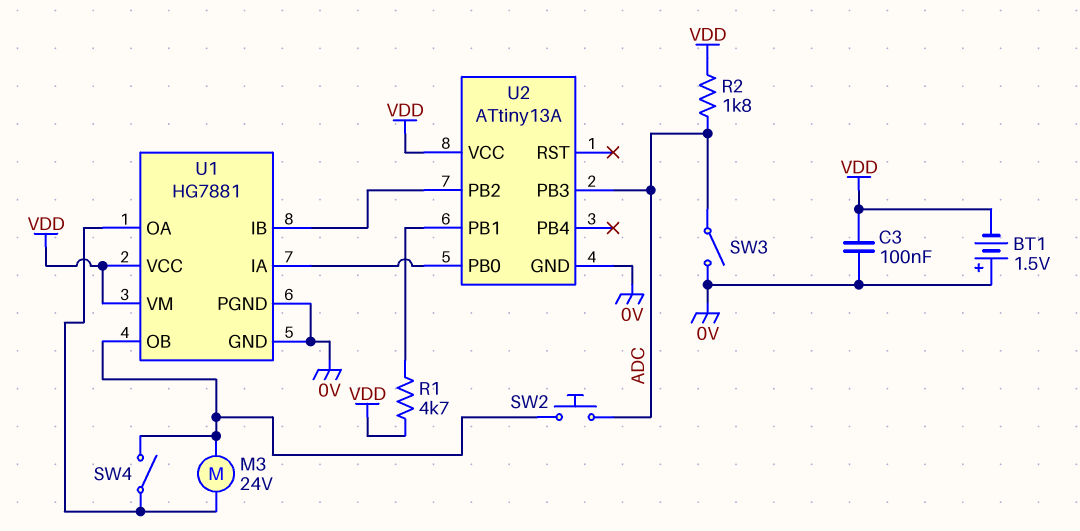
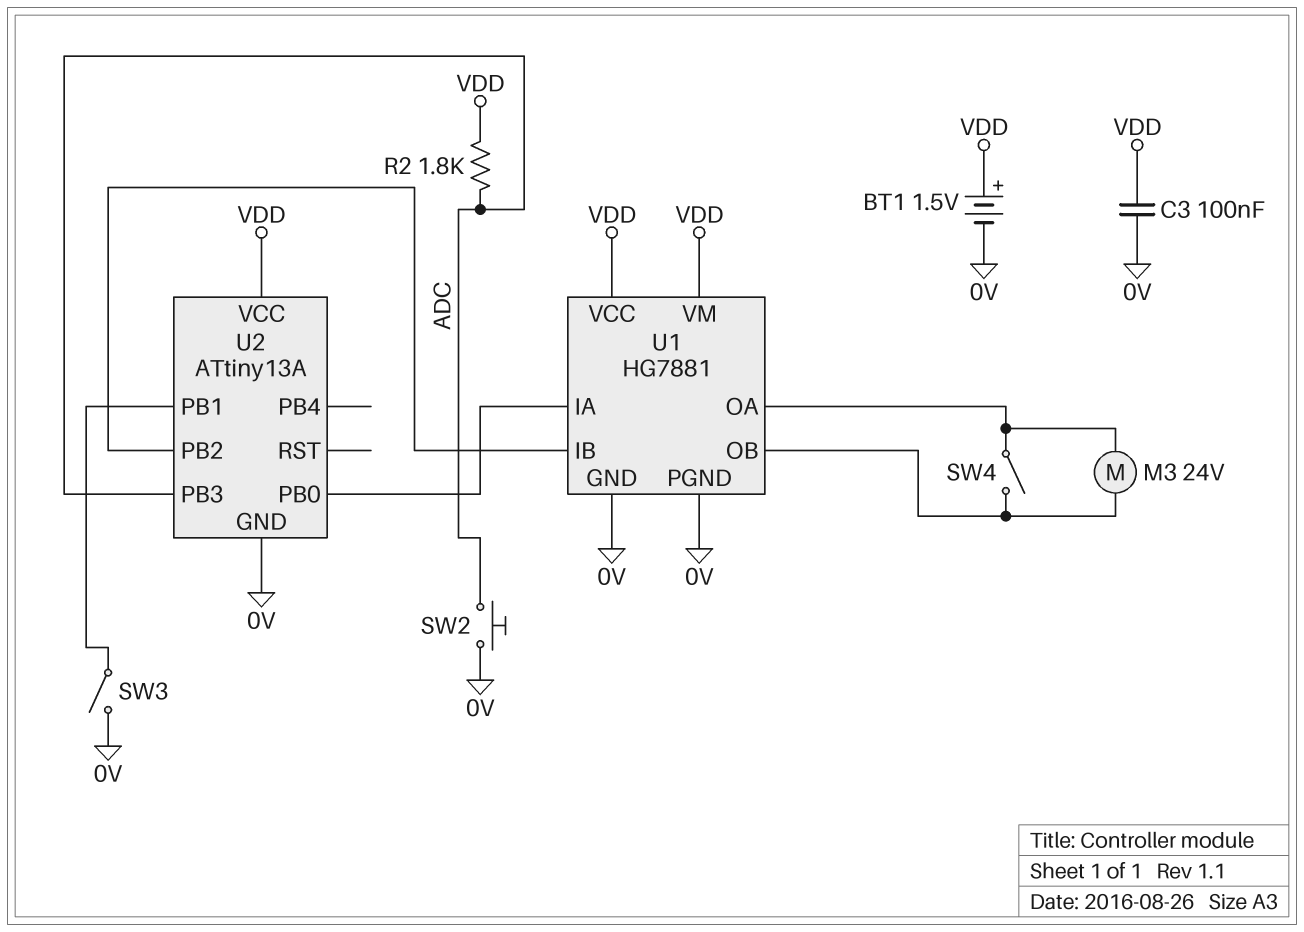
BT1: 1.5V (plus 0V, minus VDD) -> 1.5V (plus VDD, minus 0V)
R1: 4.7k (U2/PB1, VDD) -> none
SW2: button (ADC, U1/OB) -> button (0V, ADC)
SW3: switch (0V, ADC) -> switch (0V, U2/PB1)

